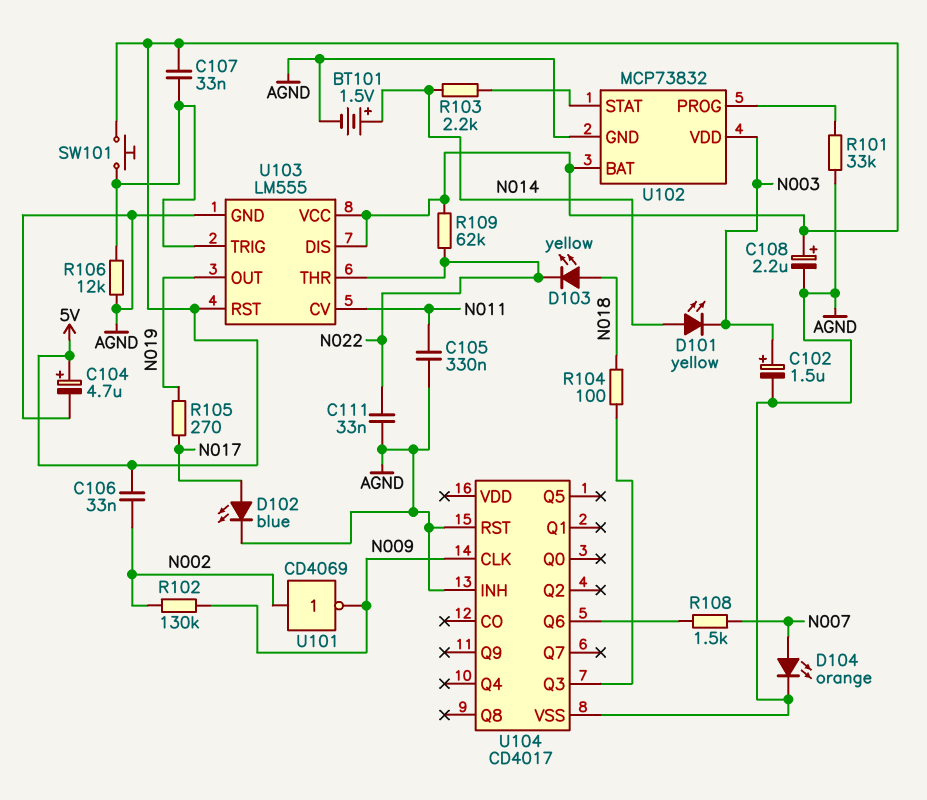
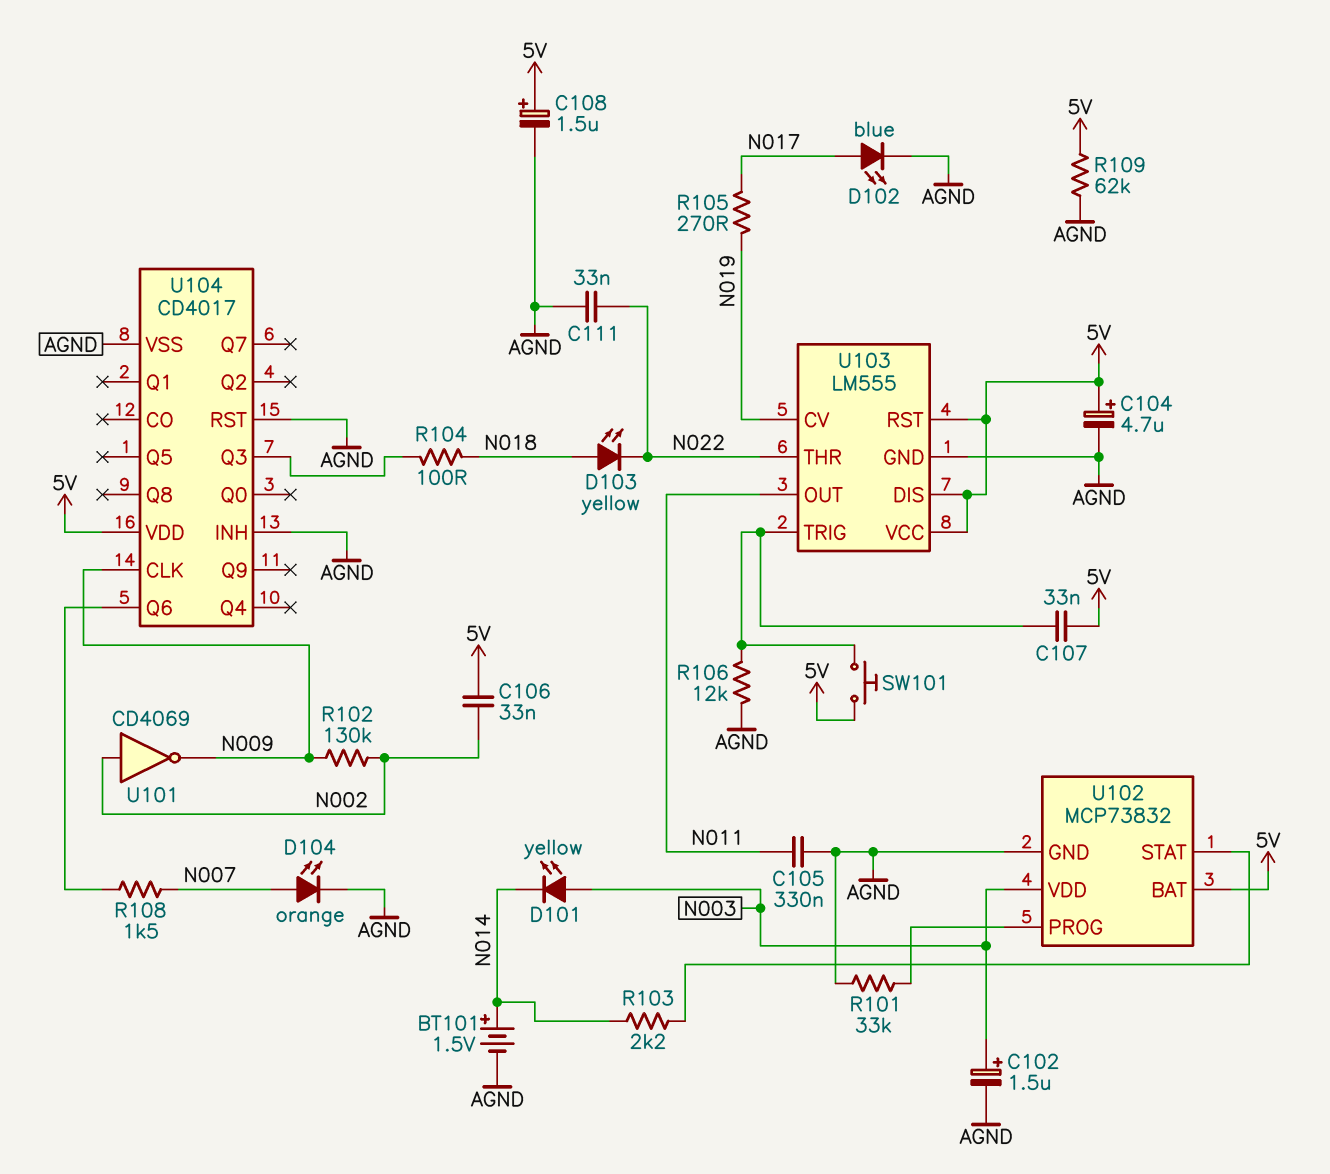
C108: 2.2uF (plus 5V, minus AGND) -> 1.5uF (plus 5V, minus AGND)
D101: LED yellow (A N014, K N003) -> LED yellow (A N003, K N014)
R109: 62k (5V, N022) -> 62k (5V, AGND)
U103 pin CV: N011 -> N019
U103 pin OUT: N019 -> N011
U104 pin VDD: none -> 5V

